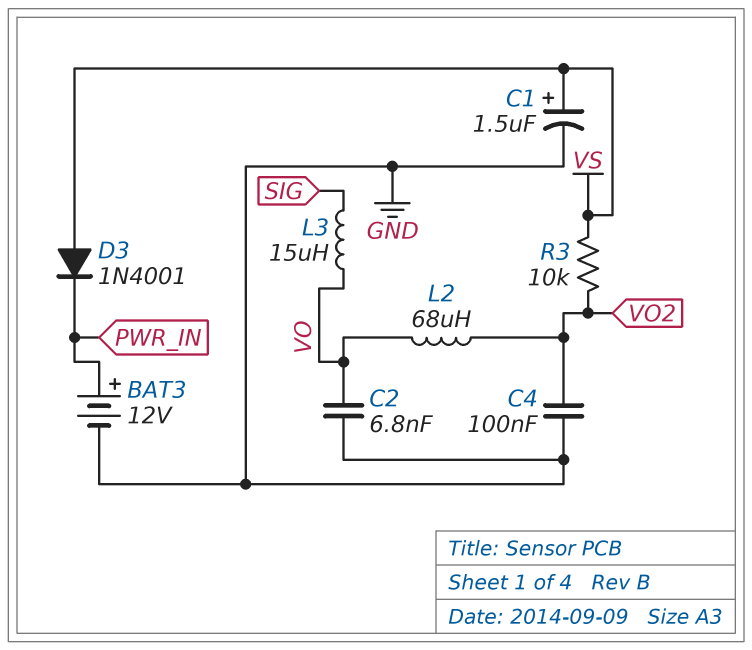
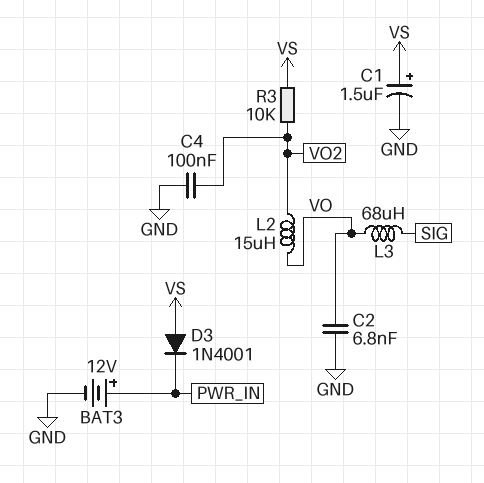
L2: 68uH (VO, VO2) -> 15uH (VO, VO2)
L3: 15uH (SIG, VO) -> 68uH (SIG, VO)

